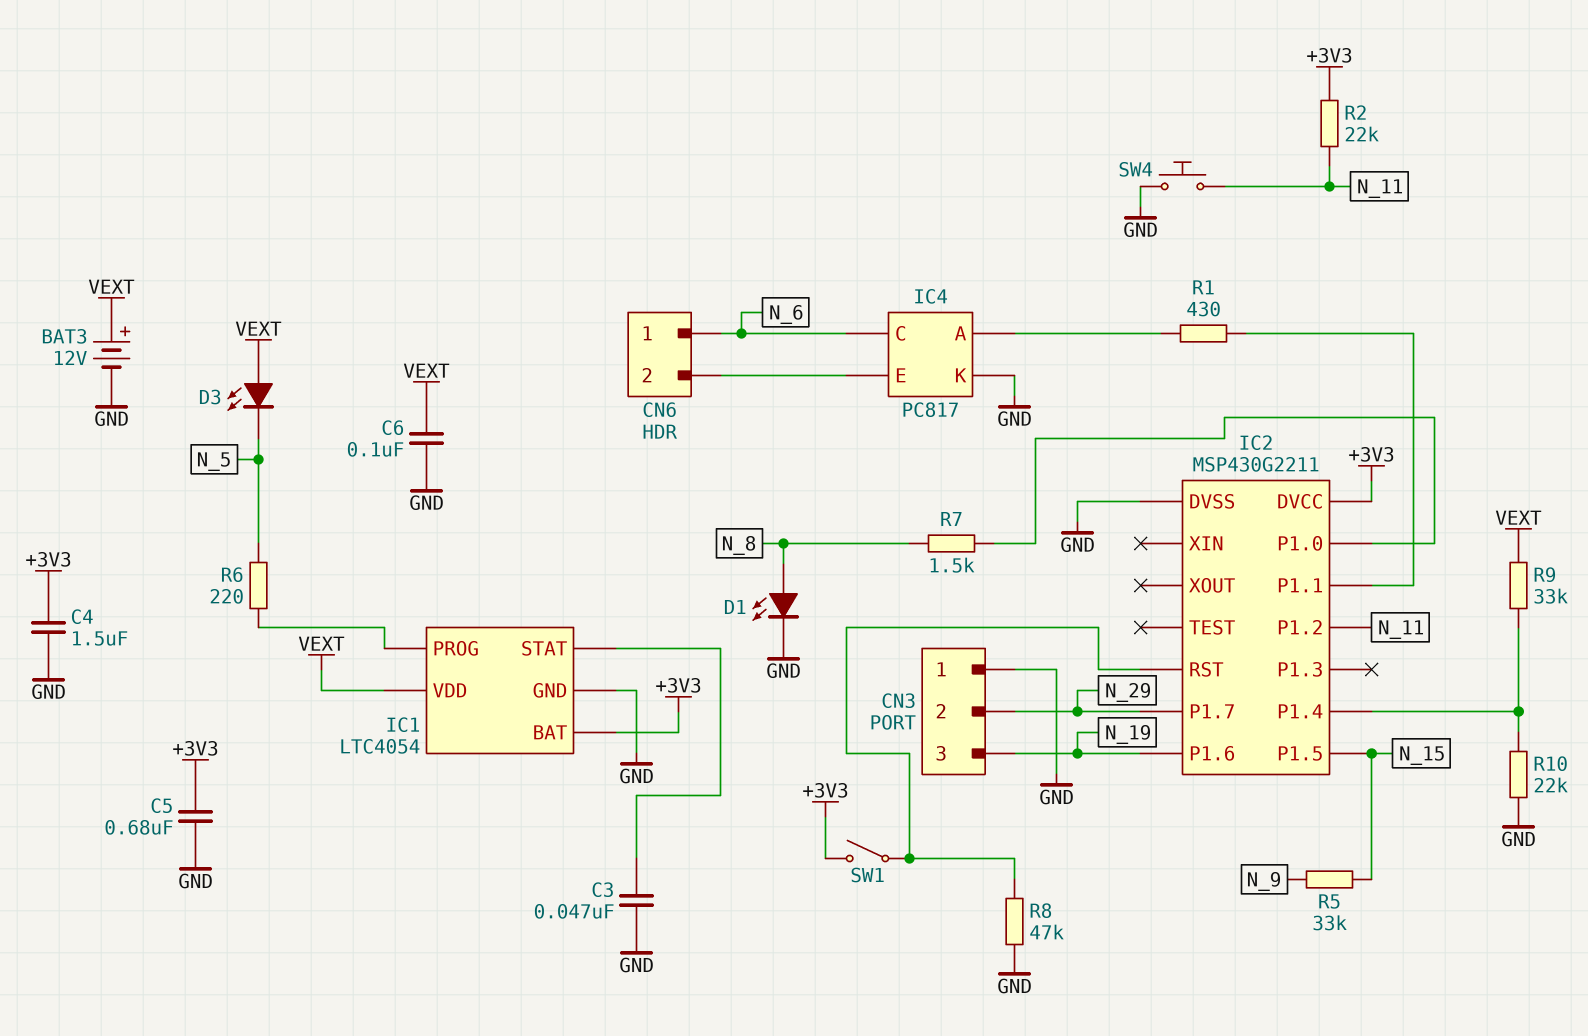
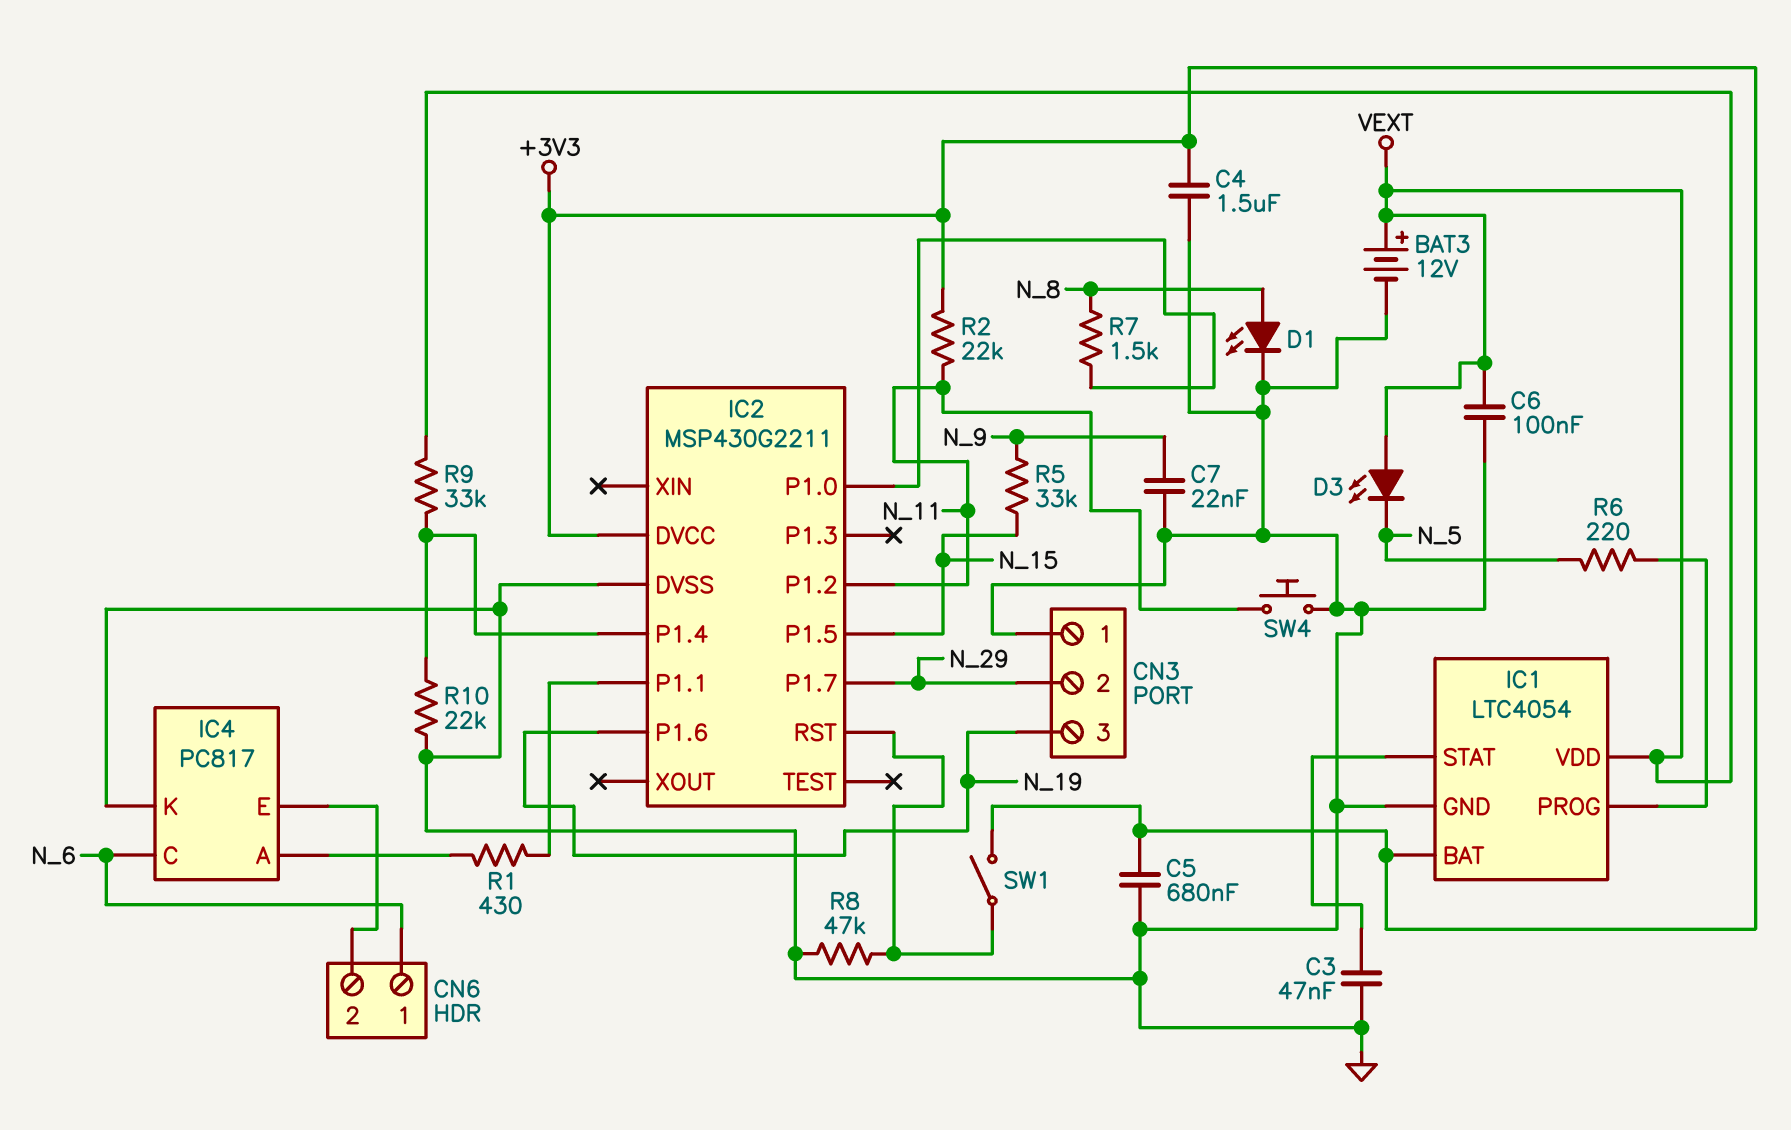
C7: none -> 22nF (GND, N_9)

